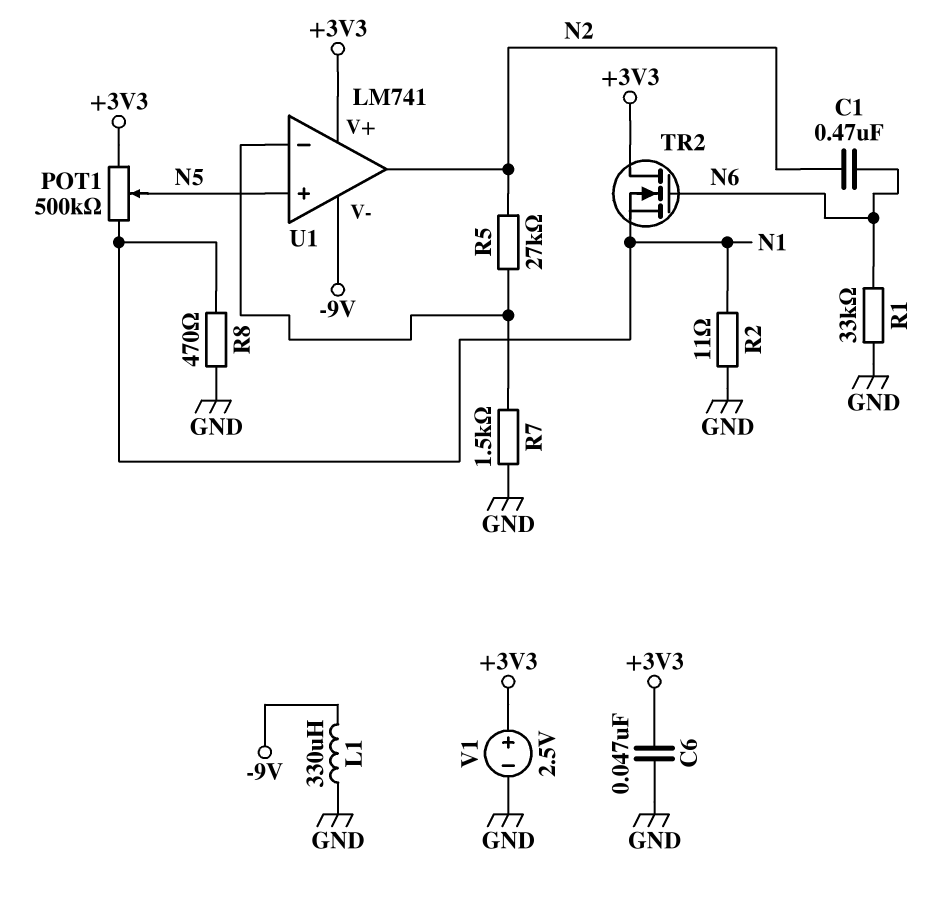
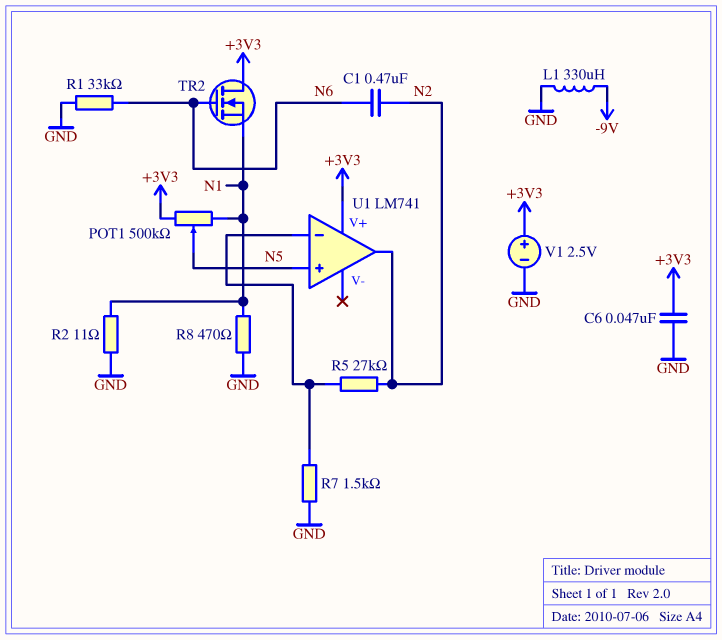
U1 pin V-: -9V -> none

